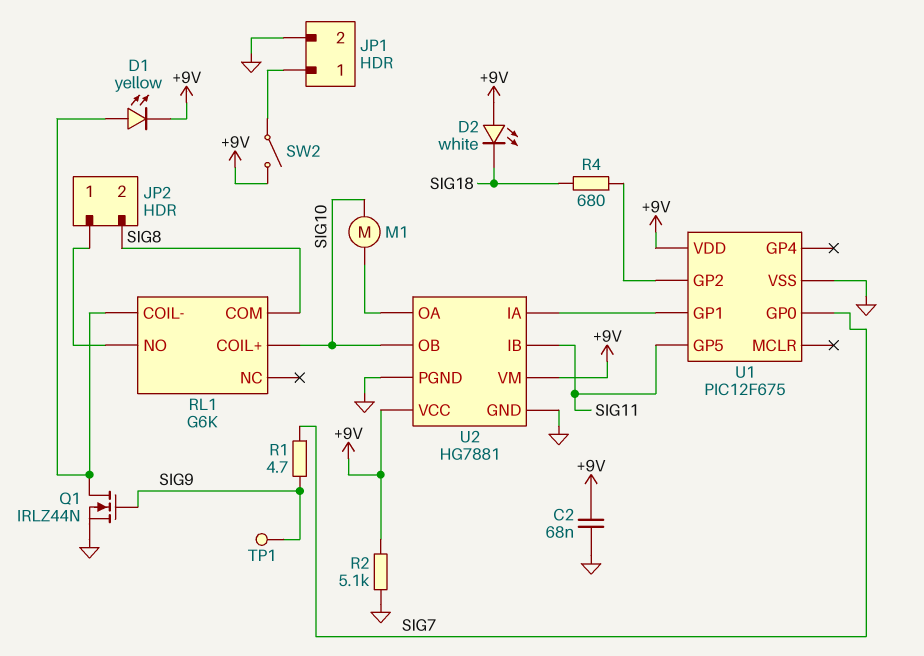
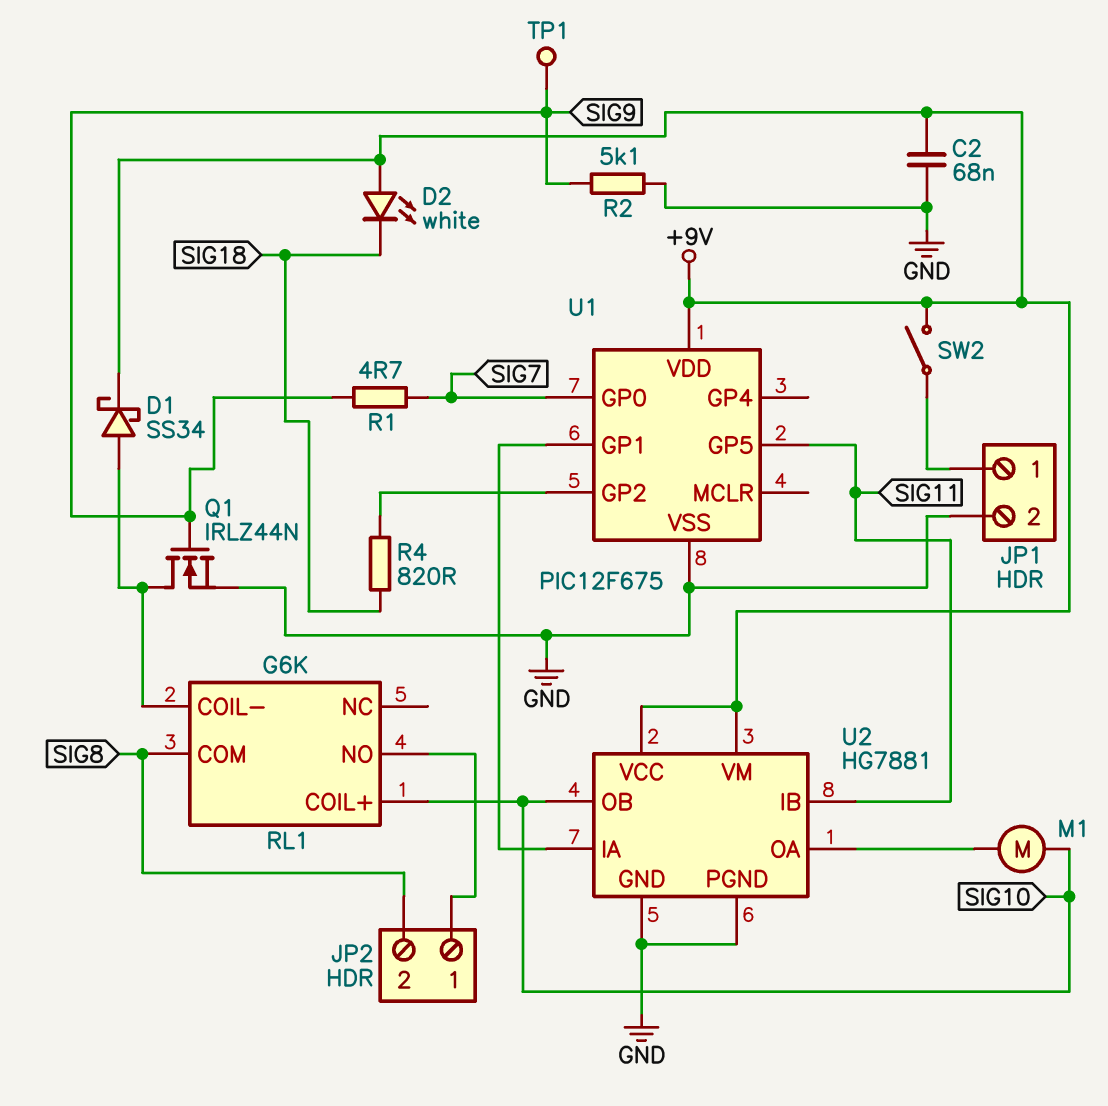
D1: LED yellow (A RL1/COIL-, K +9V) -> schottky SS34 (A RL1/COIL-, K +9V)
R2: 5.1k (+9V, GND) -> 5.1k (GND, SIG9)
R4: 680 (SIG18, U1/GP2) -> 820 (SIG18, U1/GP2)

